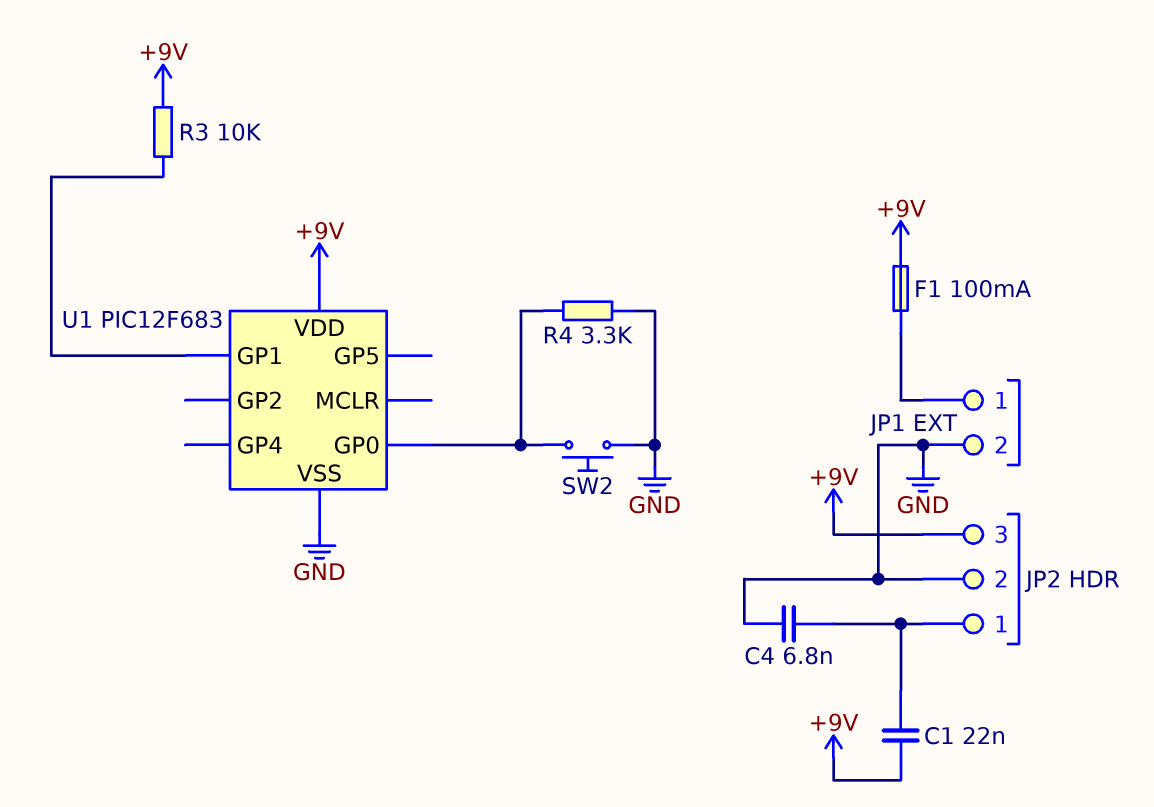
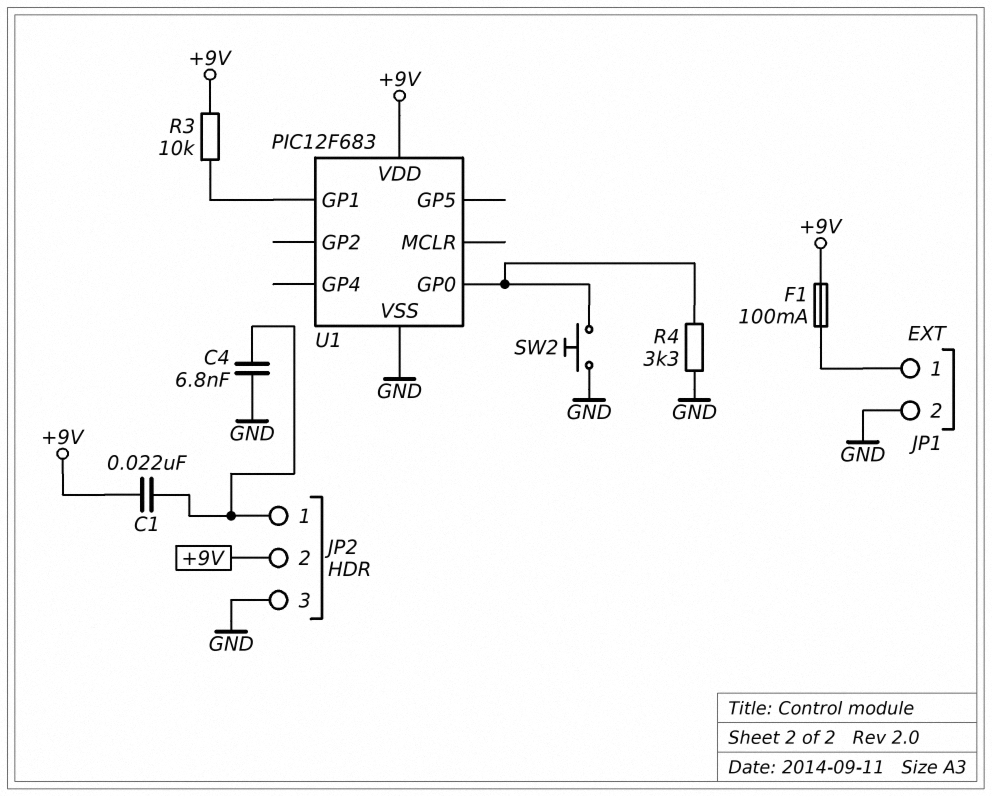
JP2 pin 2: GND -> +9V
JP2 pin 3: +9V -> GND

